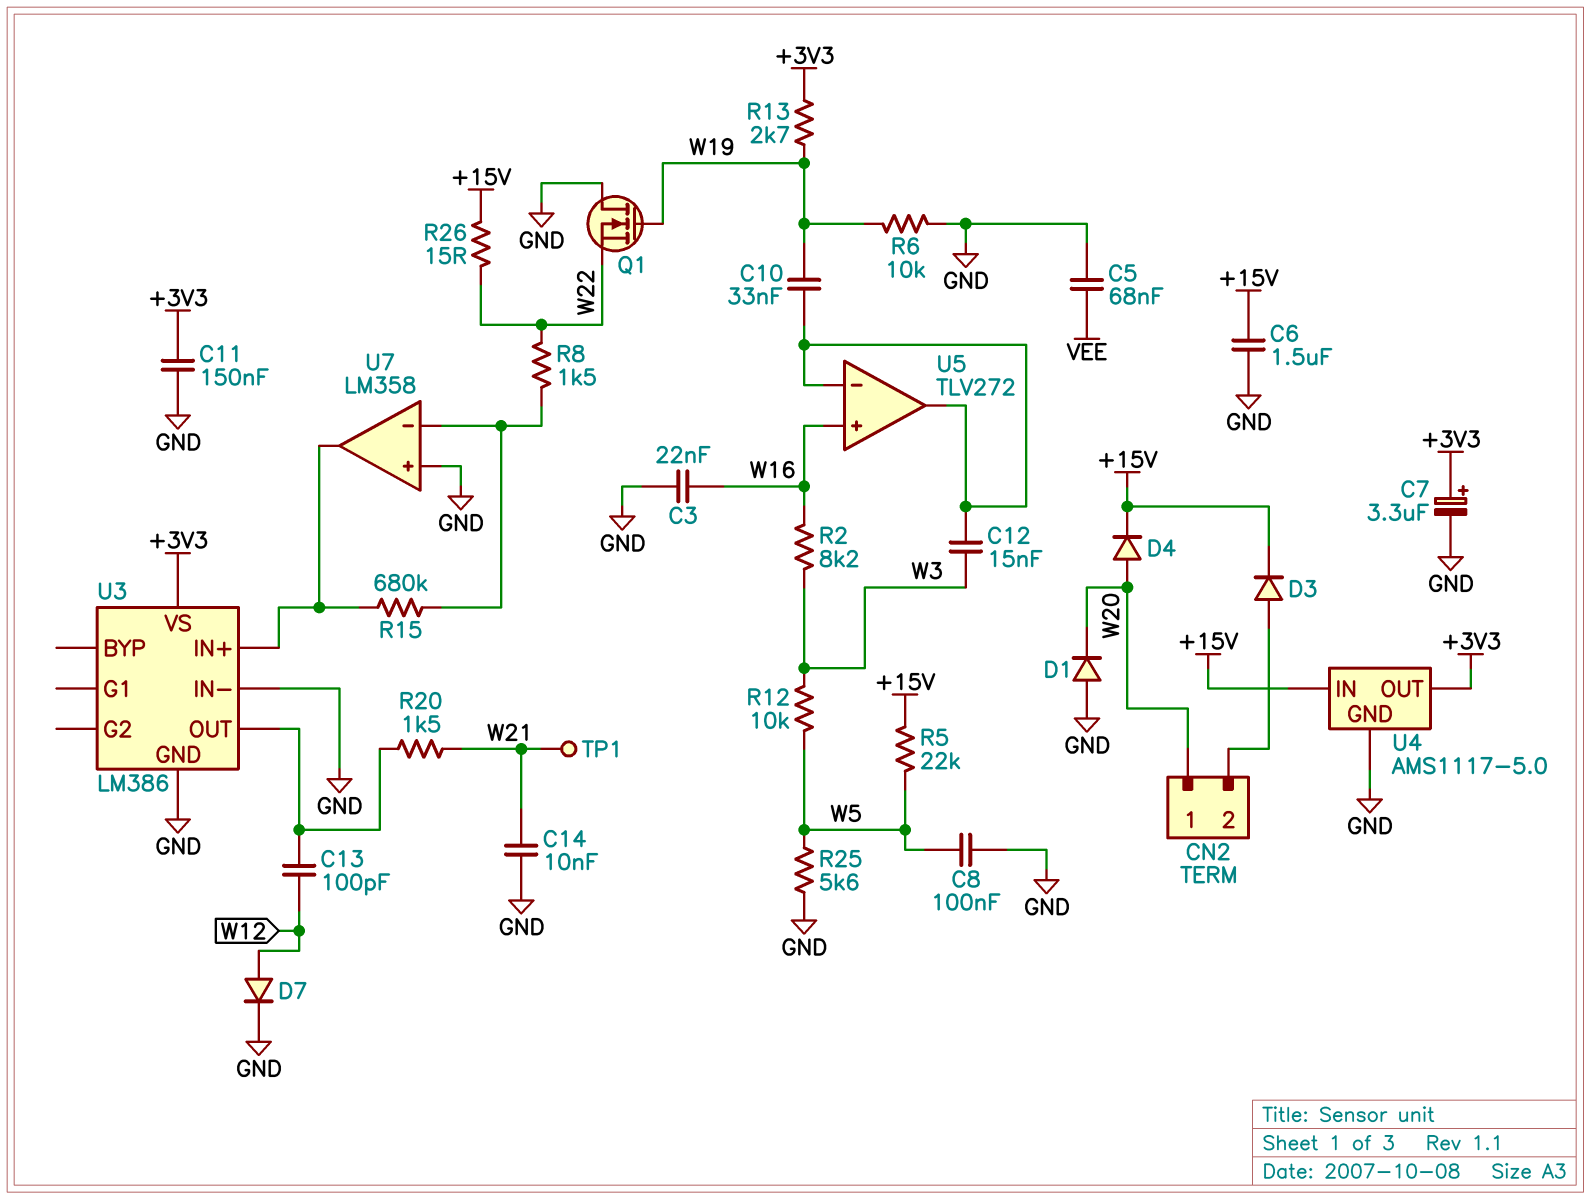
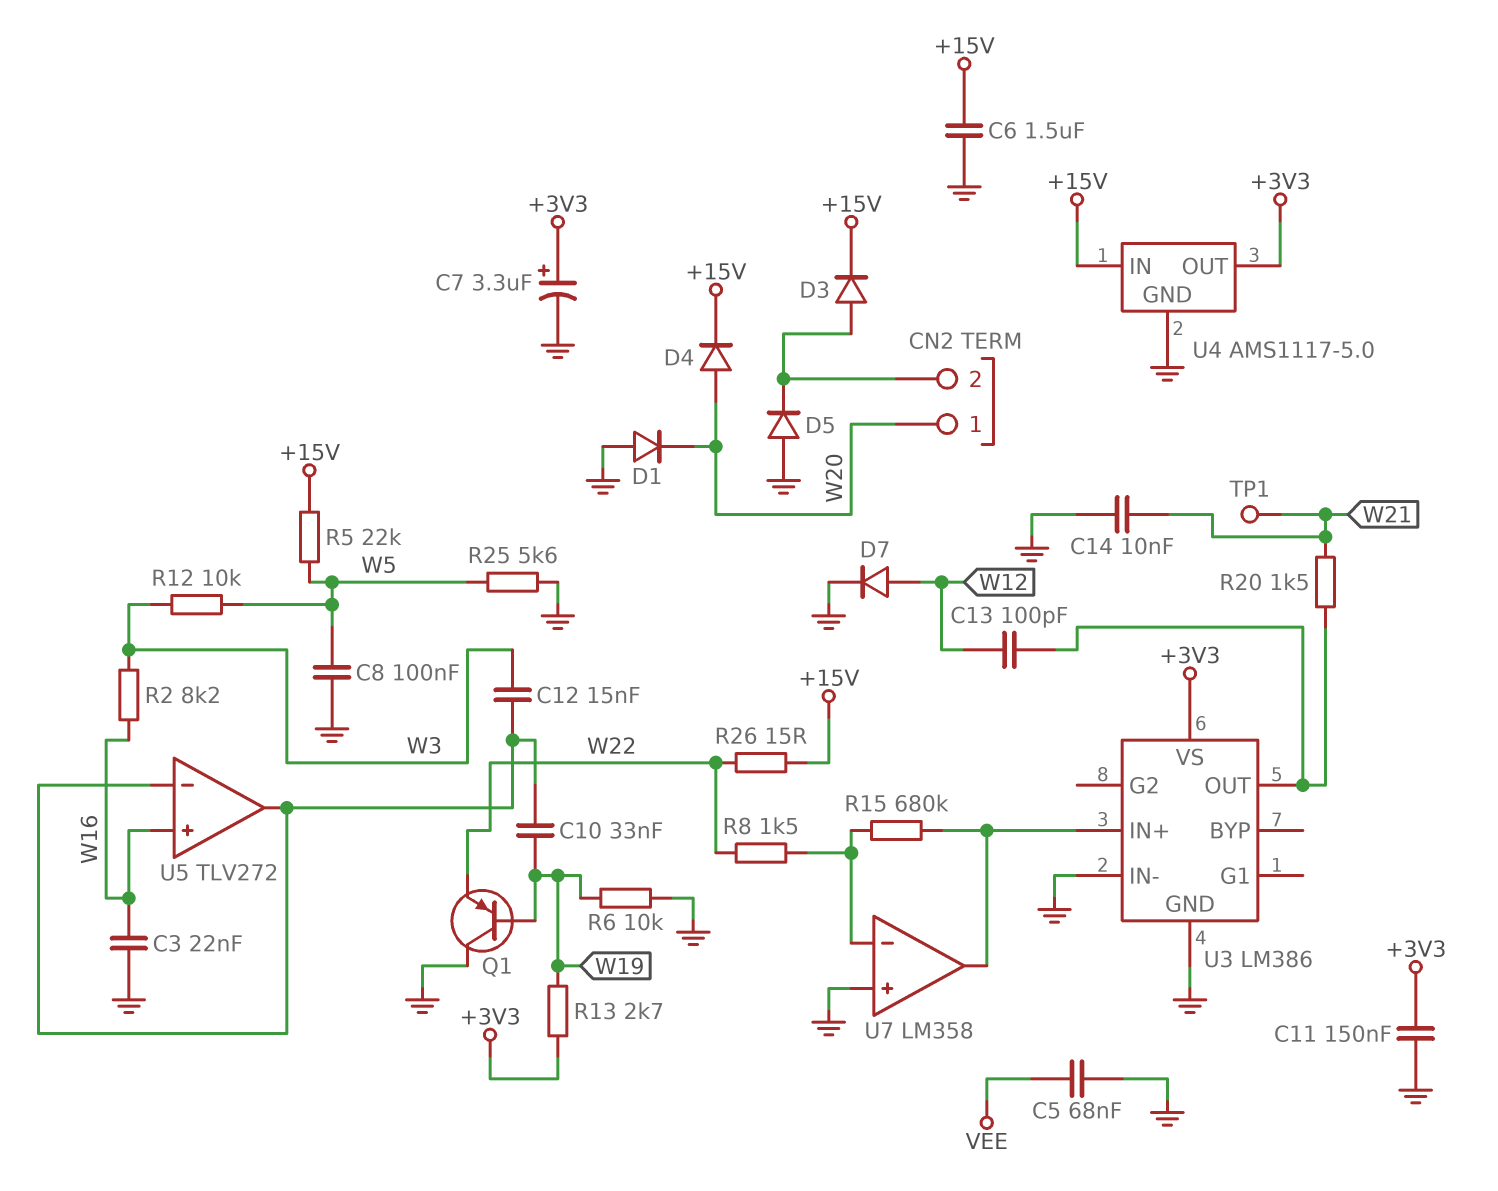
D5: none -> diode (A GND, K CN2/2)
Q1: NMOS (G W19, D GND, S W22) -> PNP (B W19, C GND, E W22)

